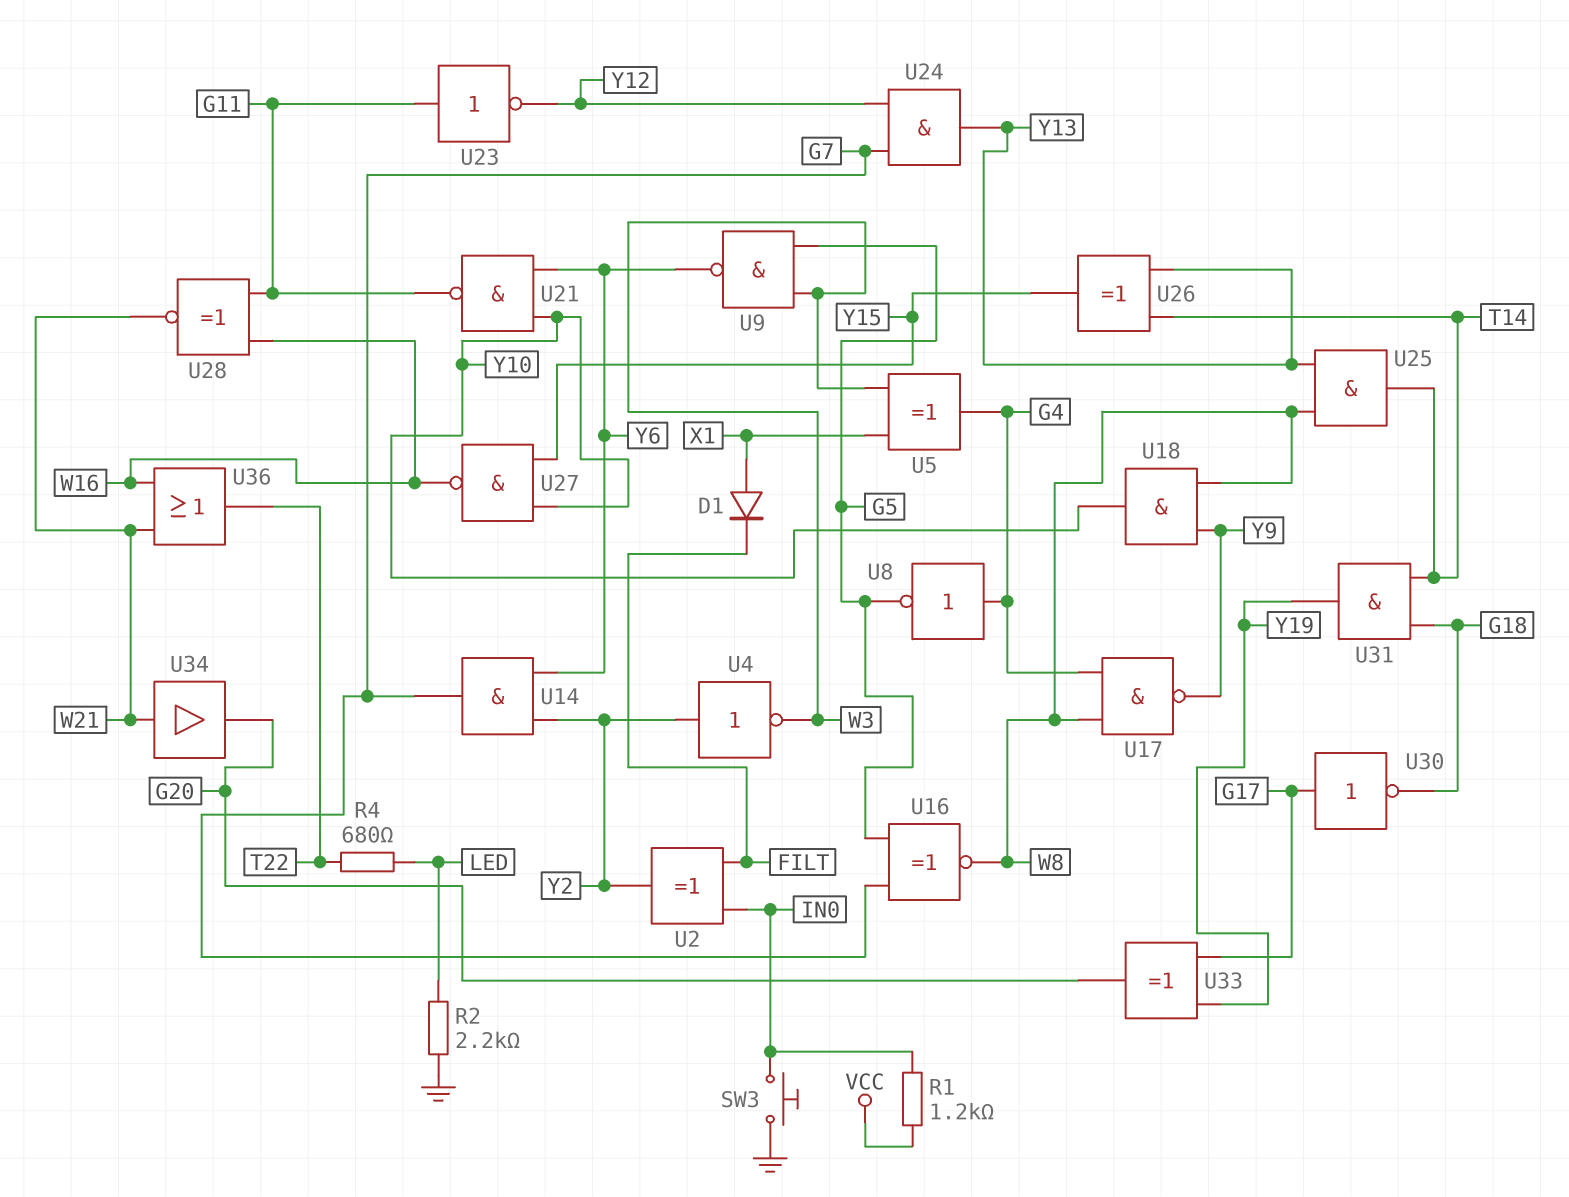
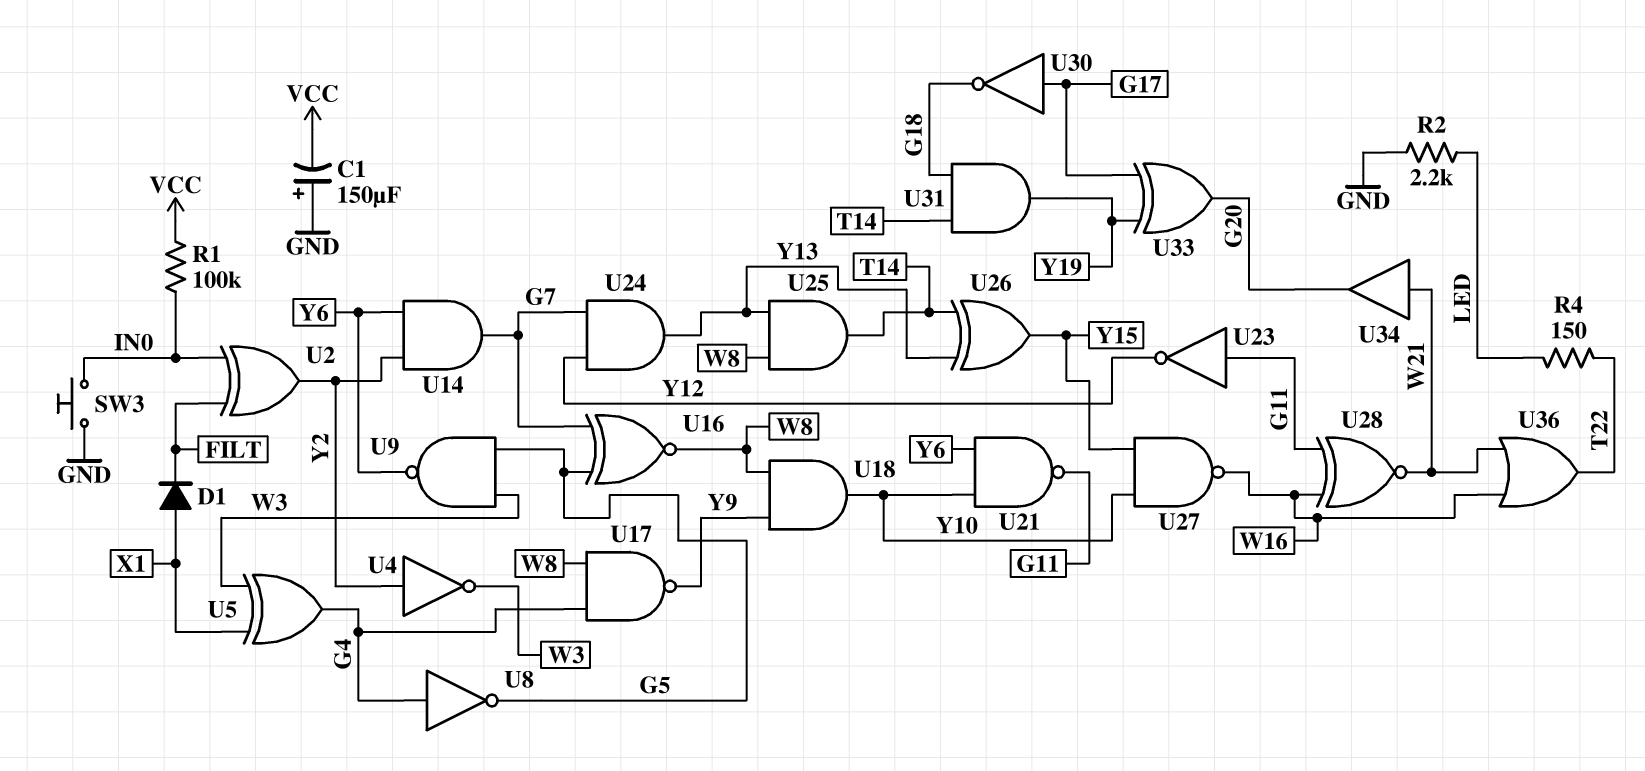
C1: none -> 150uF (plus GND, minus VCC)
R1: 1.2k (IN0, VCC) -> 100k (IN0, VCC)
R4: 680 (LED, T22) -> 150 (LED, T22)

